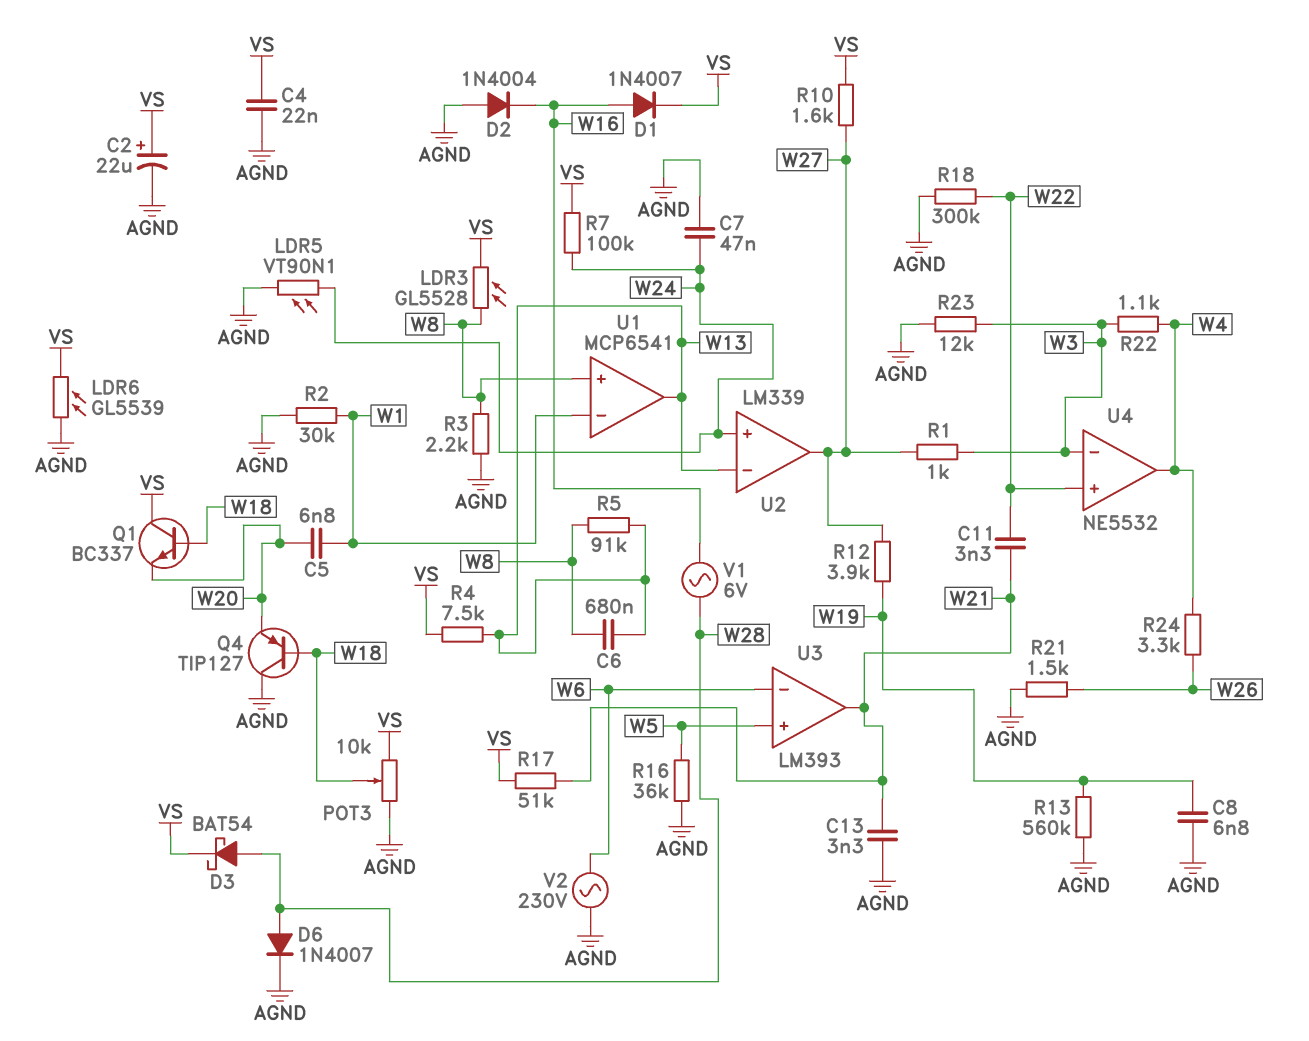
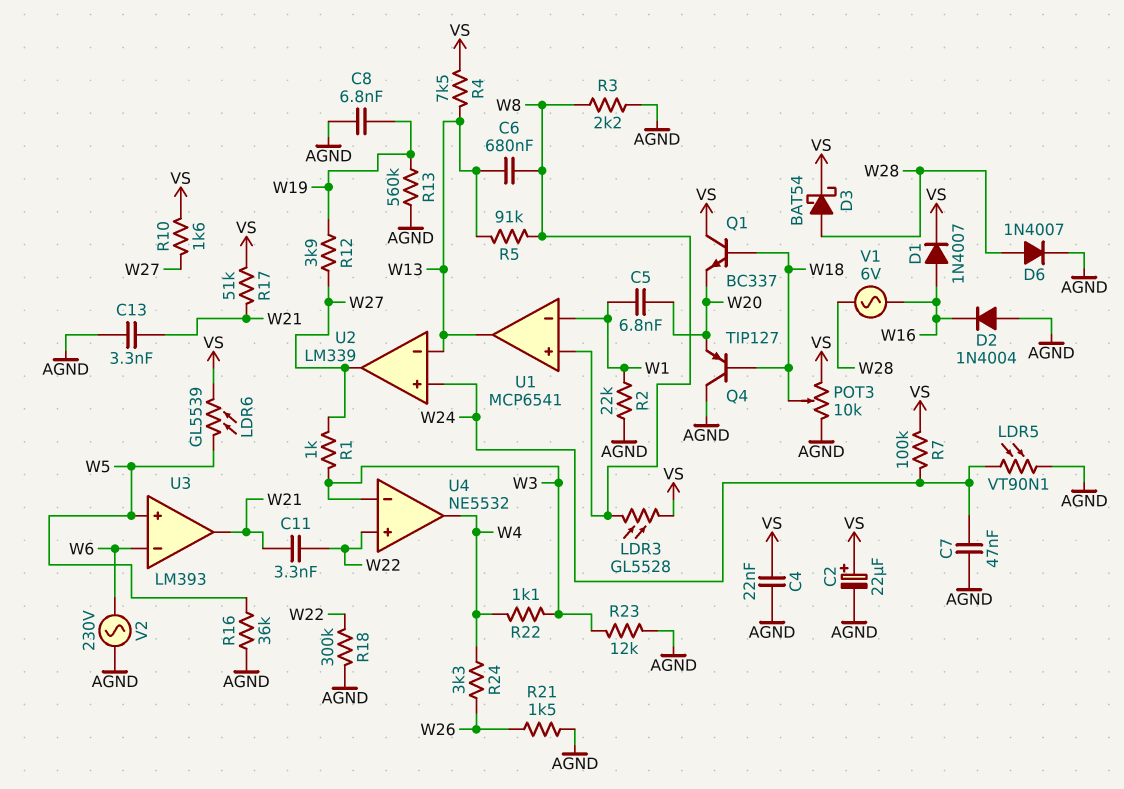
LDR6: GL5539 (AGND, VS) -> GL5539 (VS, W5)
R2: 30k (AGND, W1) -> 22k (AGND, W1)

